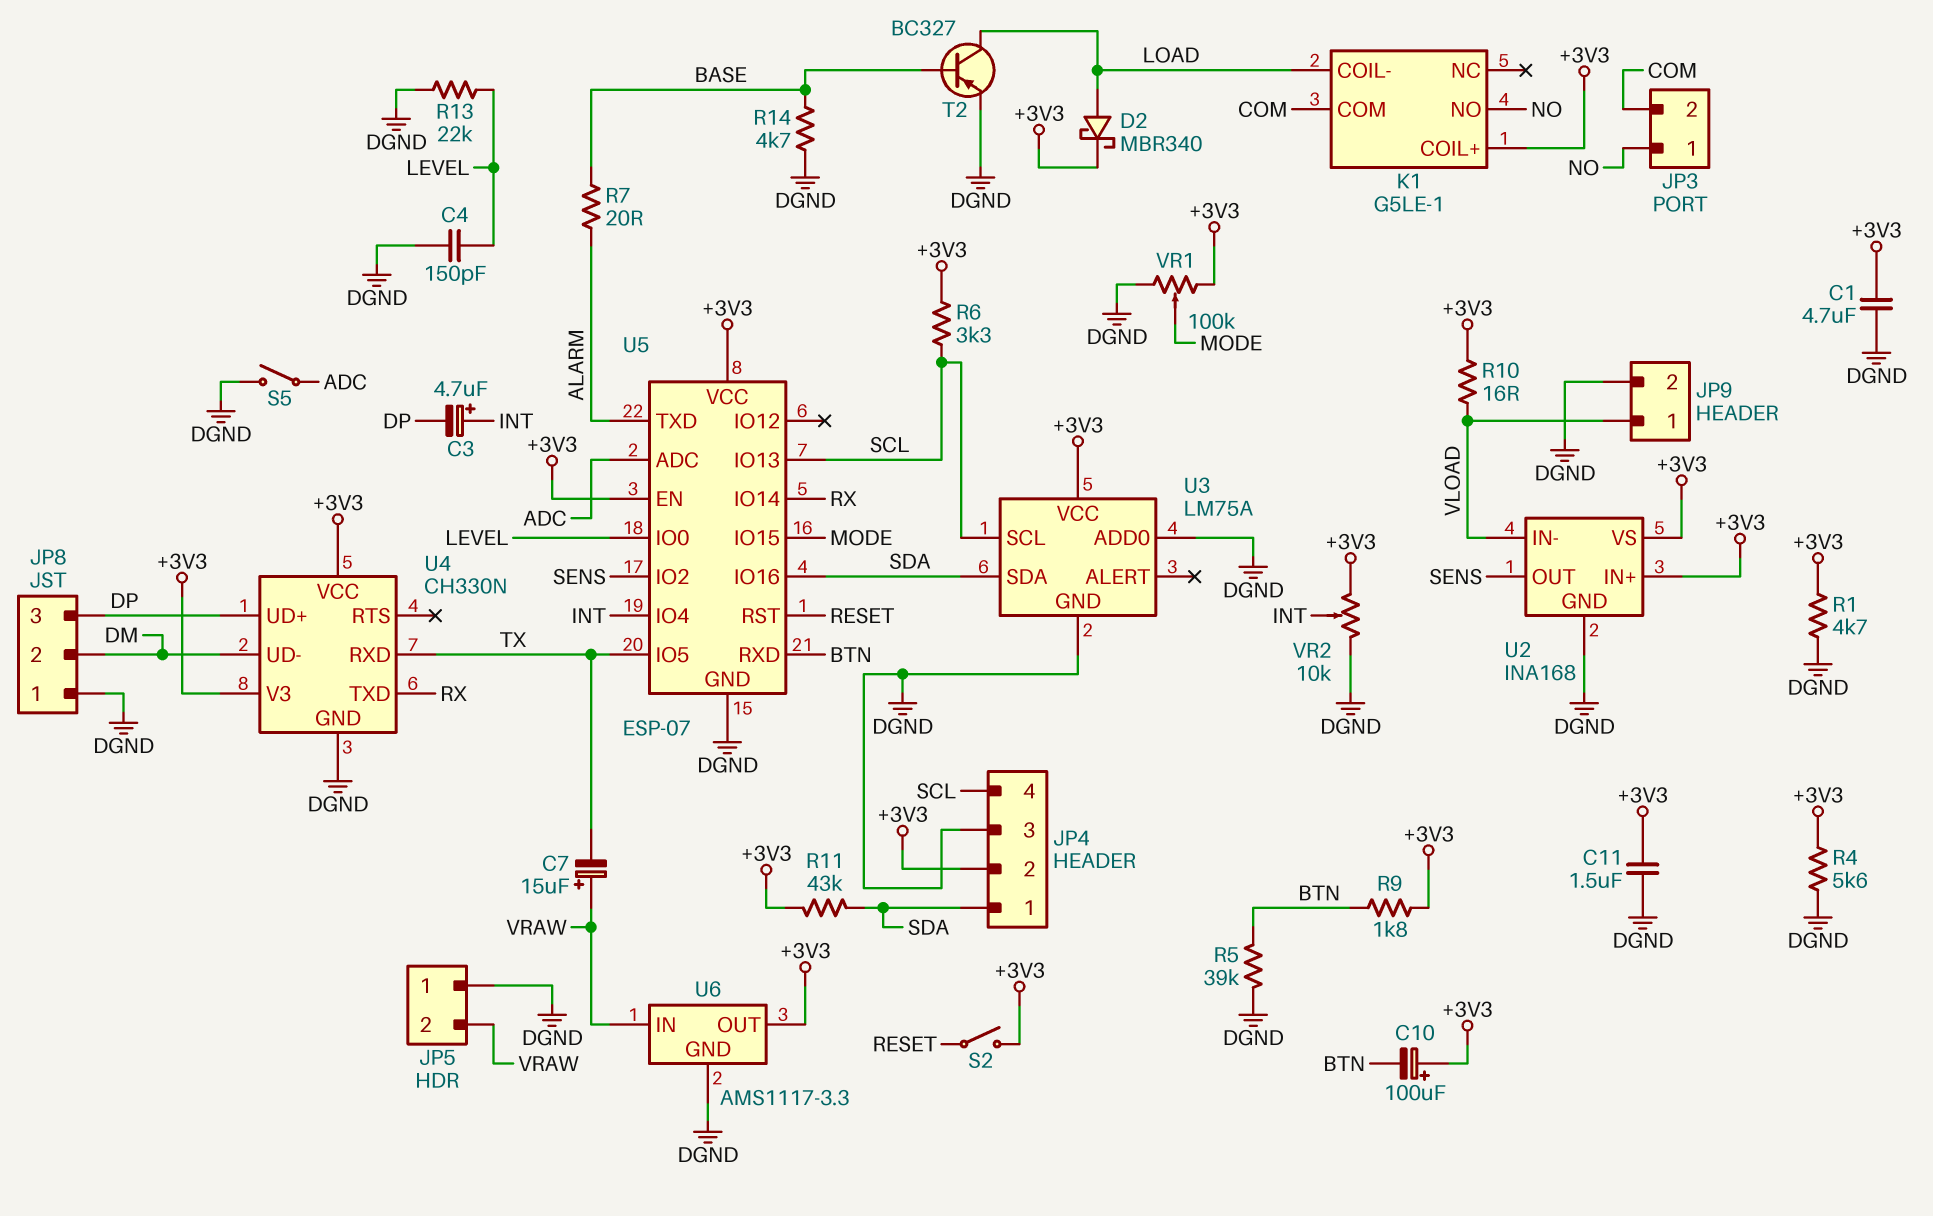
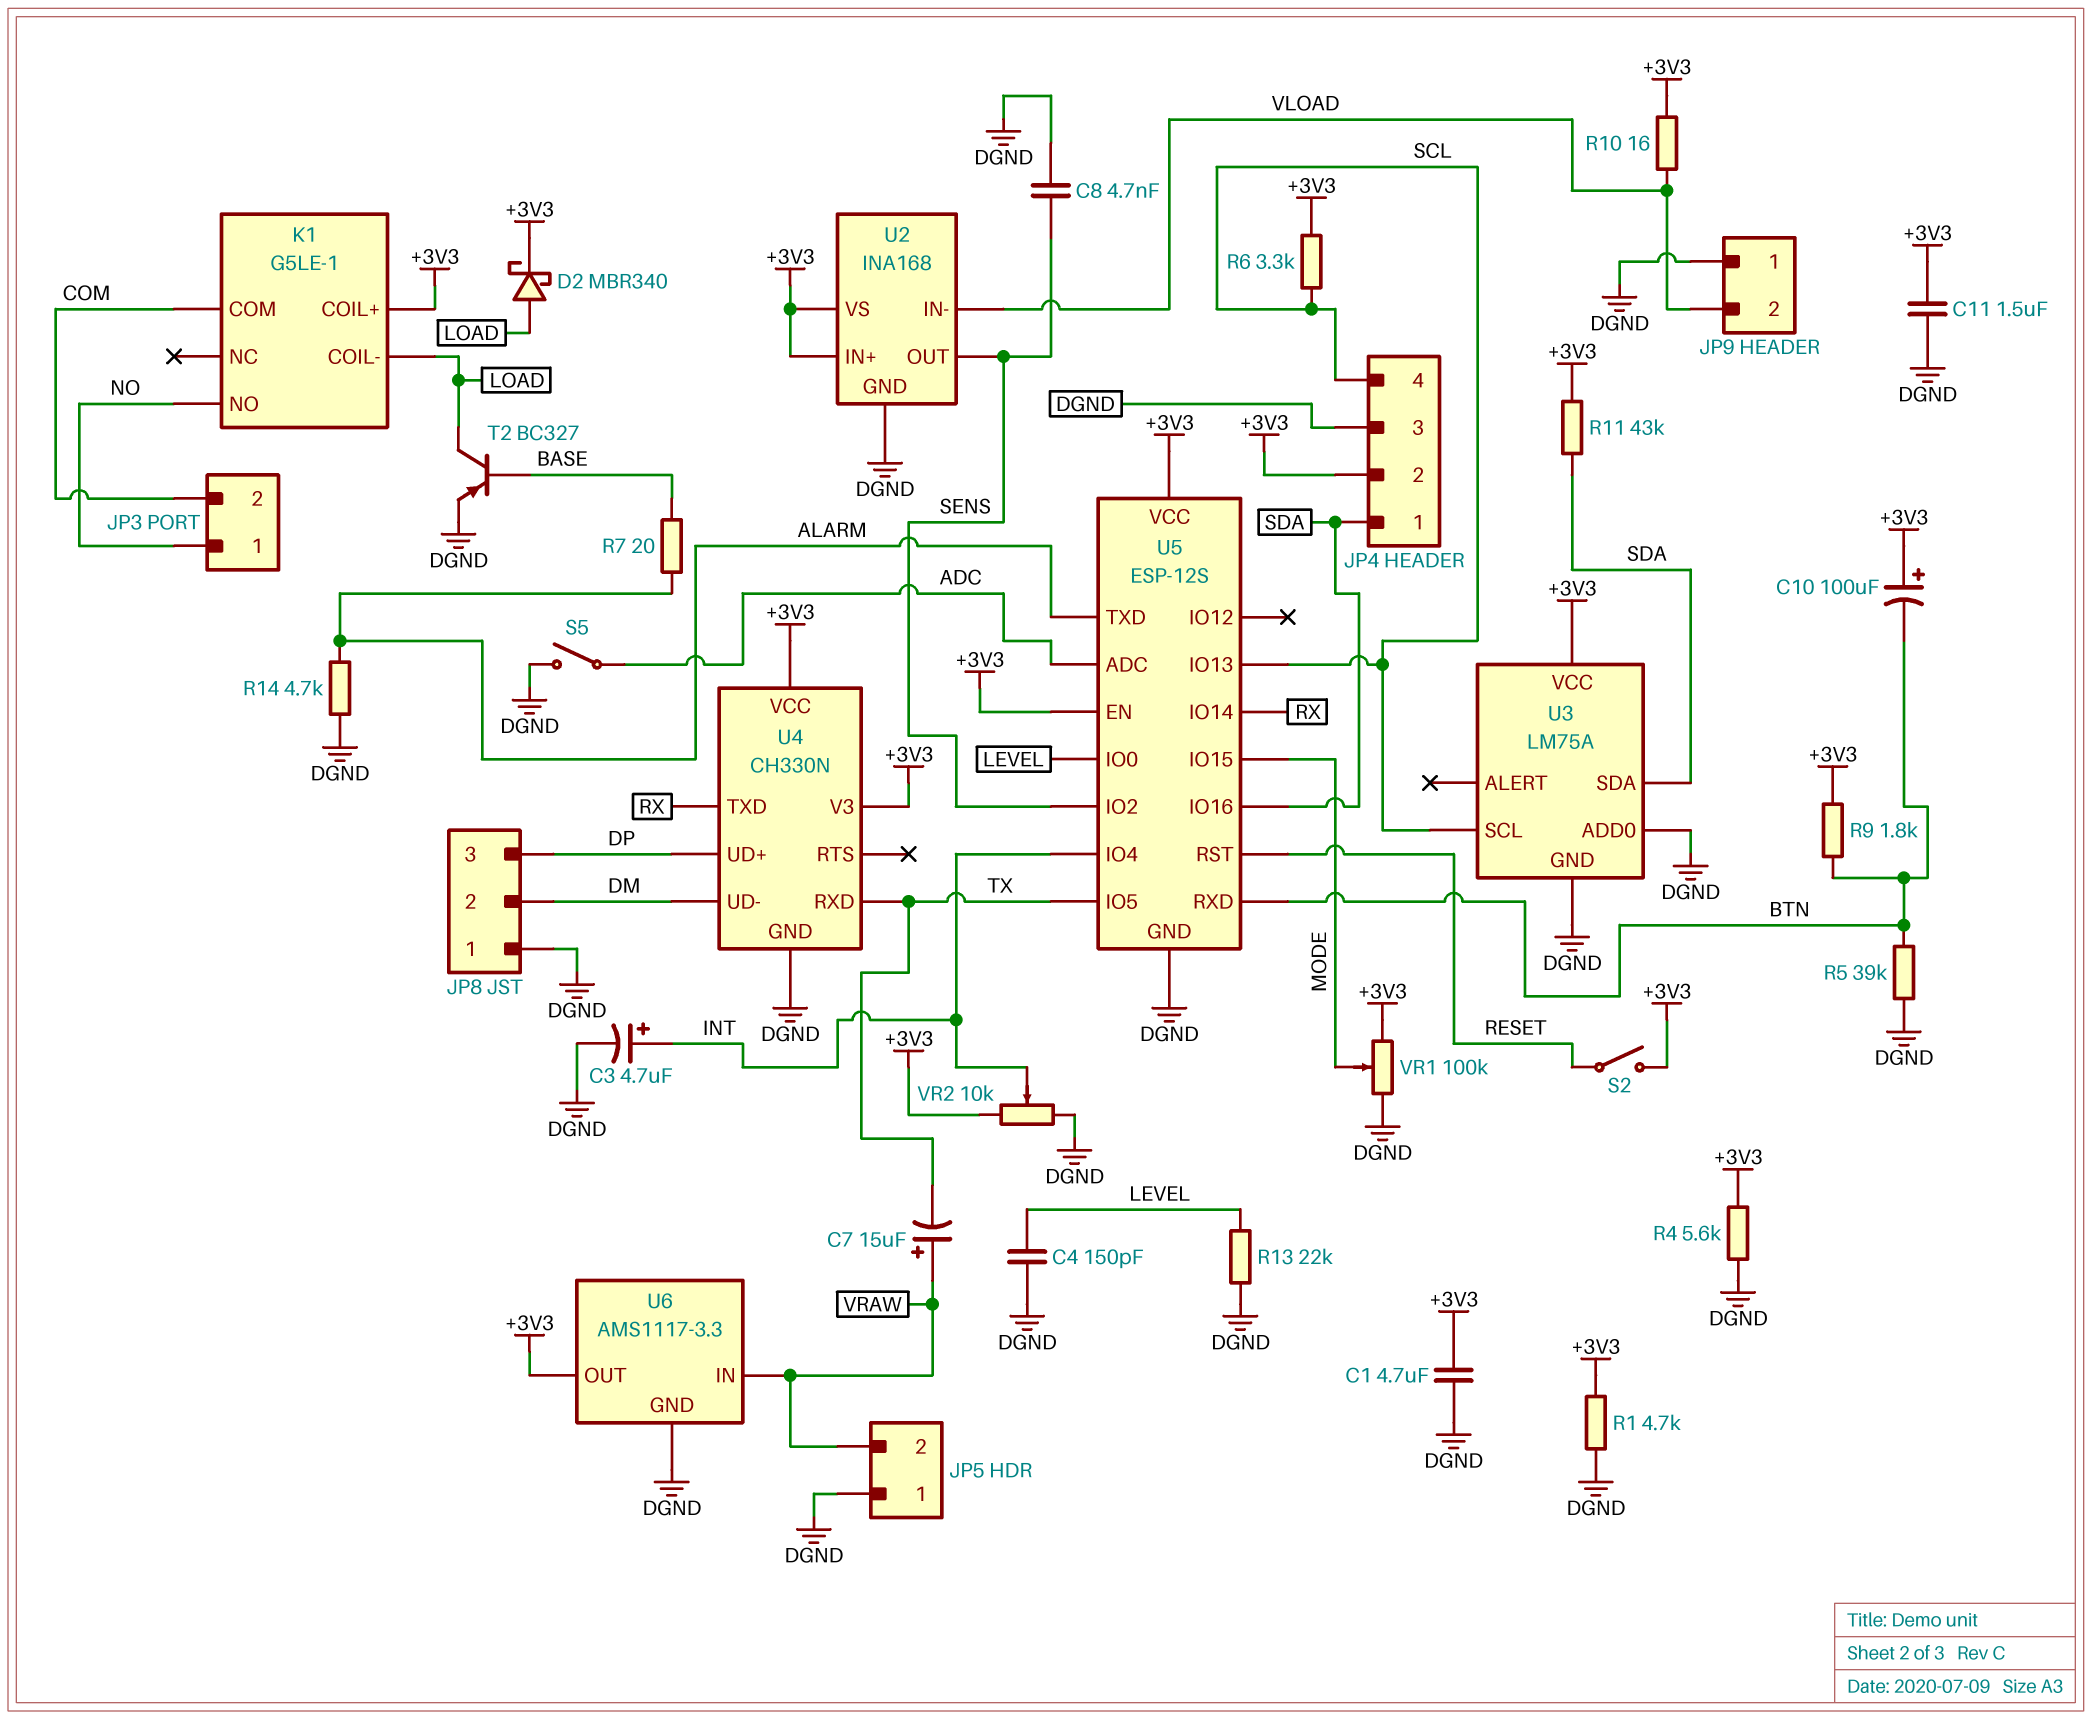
C3: 4.7uF (plus INT, minus DP) -> 4.7uF (plus INT, minus DGND)
C8: none -> 4.7nF (DGND, SENS)
JP9 pin 1: VLOAD -> DGND
JP9 pin 2: DGND -> VLOAD
R14: 4.7k (BASE, DGND) -> 4.7k (ALARM, DGND)
U5: ESP-07 -> ESP-12S

